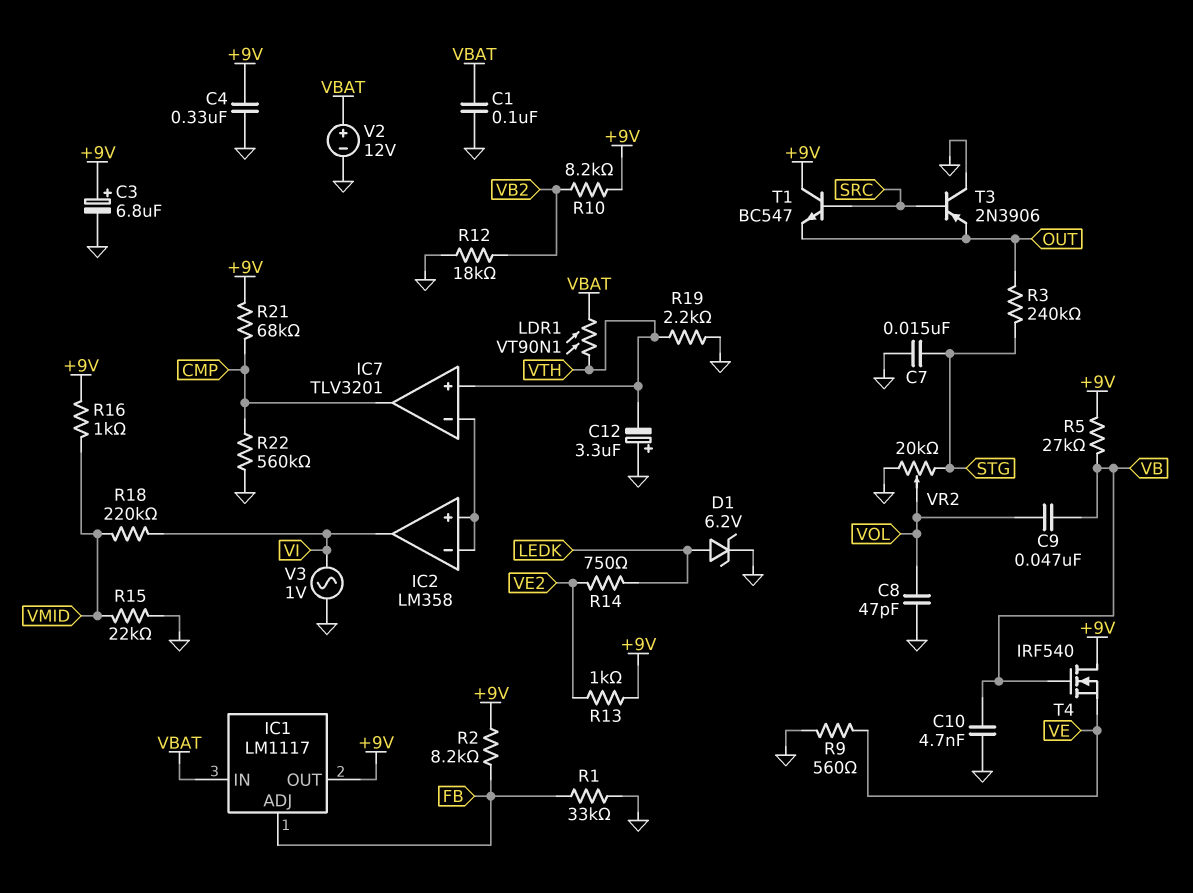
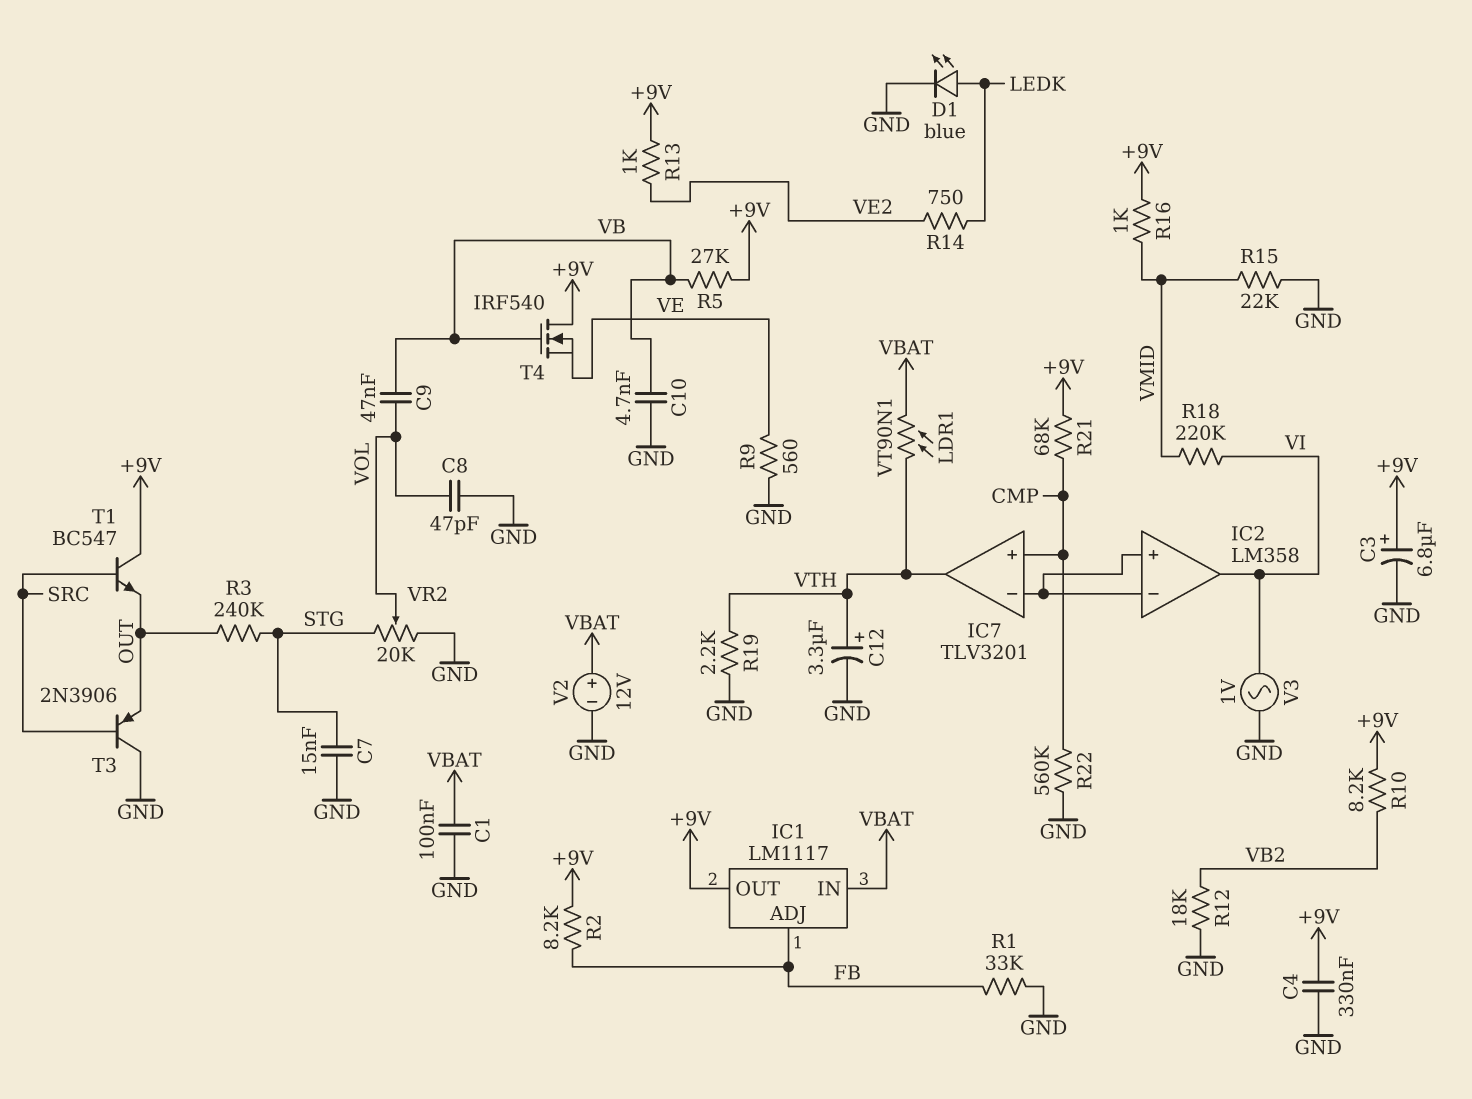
C12: 3.3uF (plus GND, minus VTH) -> 3.3uF (plus VTH, minus GND)
D1: zener 6.2V (A LEDK, K GND) -> LED blue (A LEDK, K GND)
IC7 pin in+: VTH -> CMP
IC7 pin out: CMP -> VTH

